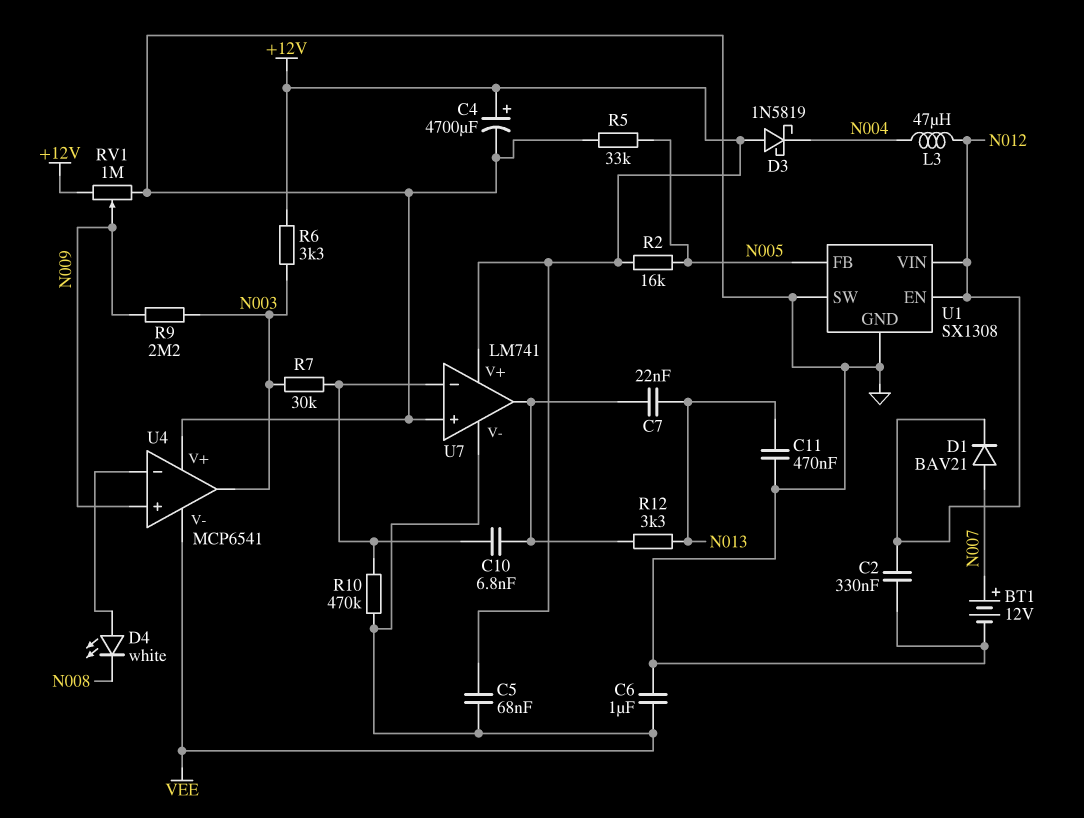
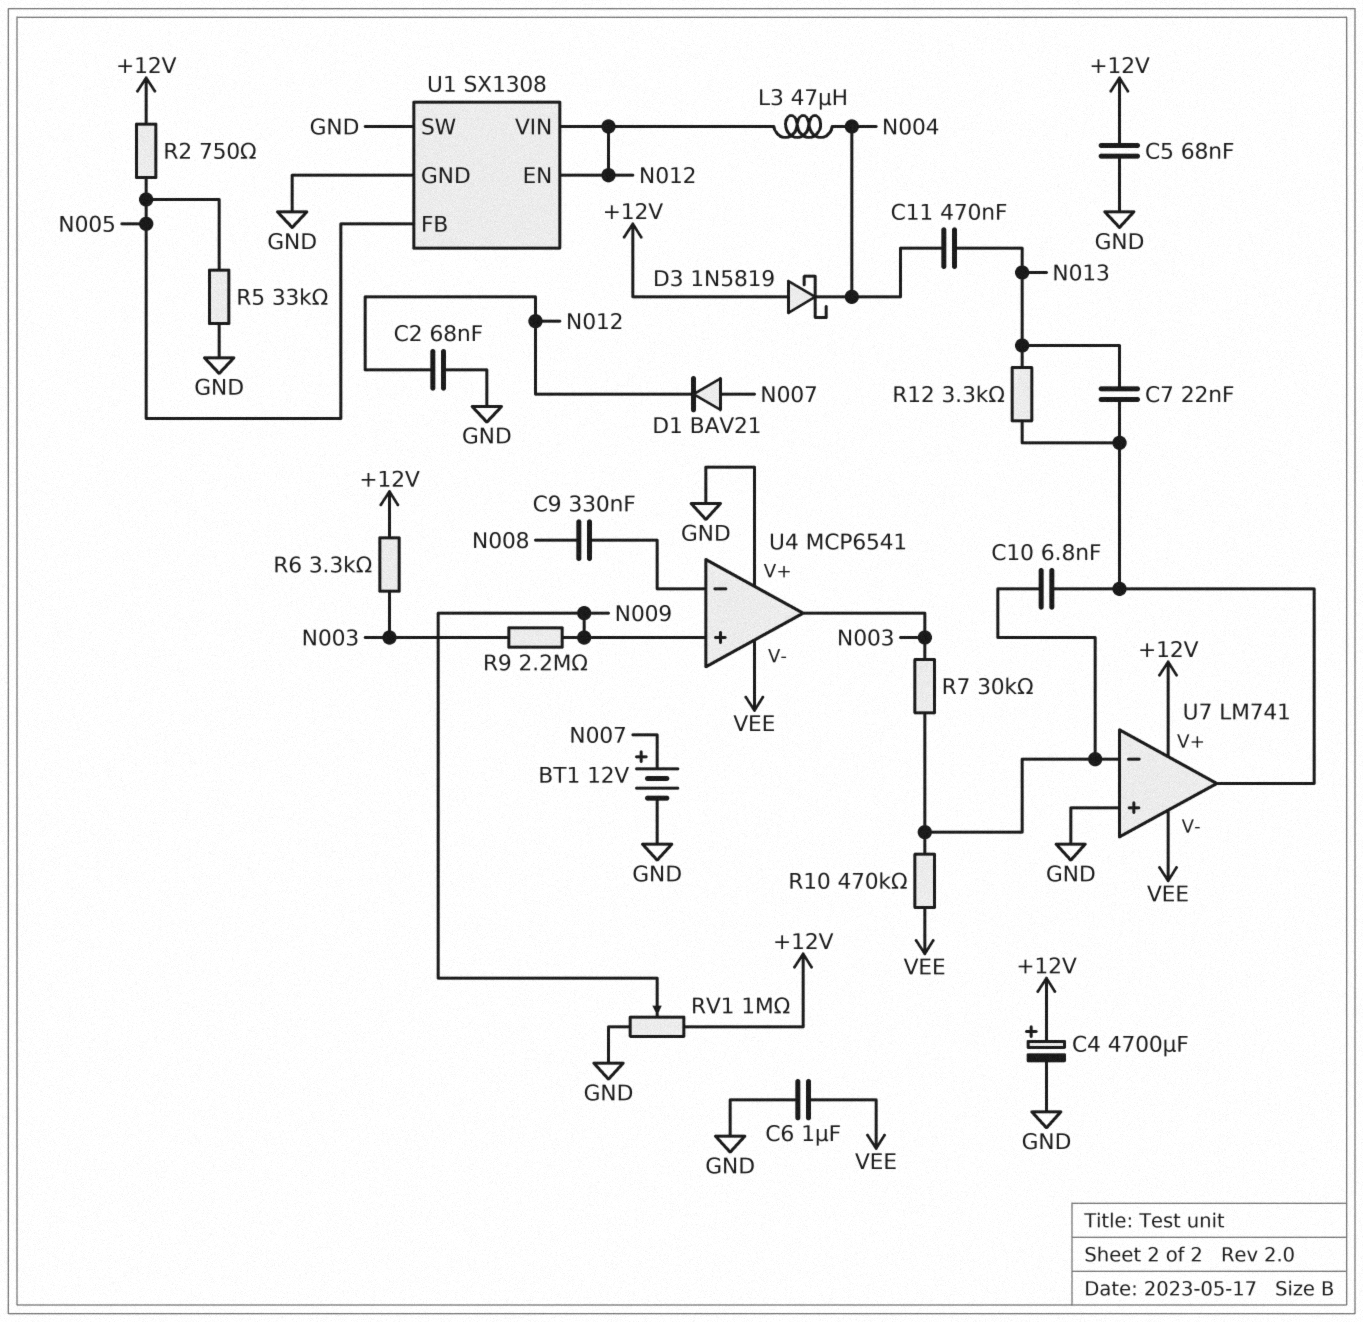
C2: 330nF (GND, N012) -> 68nF (GND, N012)
C5: 68nF (+12V, VEE) -> 68nF (+12V, GND)
C9: none -> 330nF (N008, U4/in-)
C11: 470nF (GND, N013) -> 470nF (N004, N013)
D4: LED white (A U4/in-, K N008) -> none
R2: 16k (+12V, N005) -> 750 (+12V, N005)

